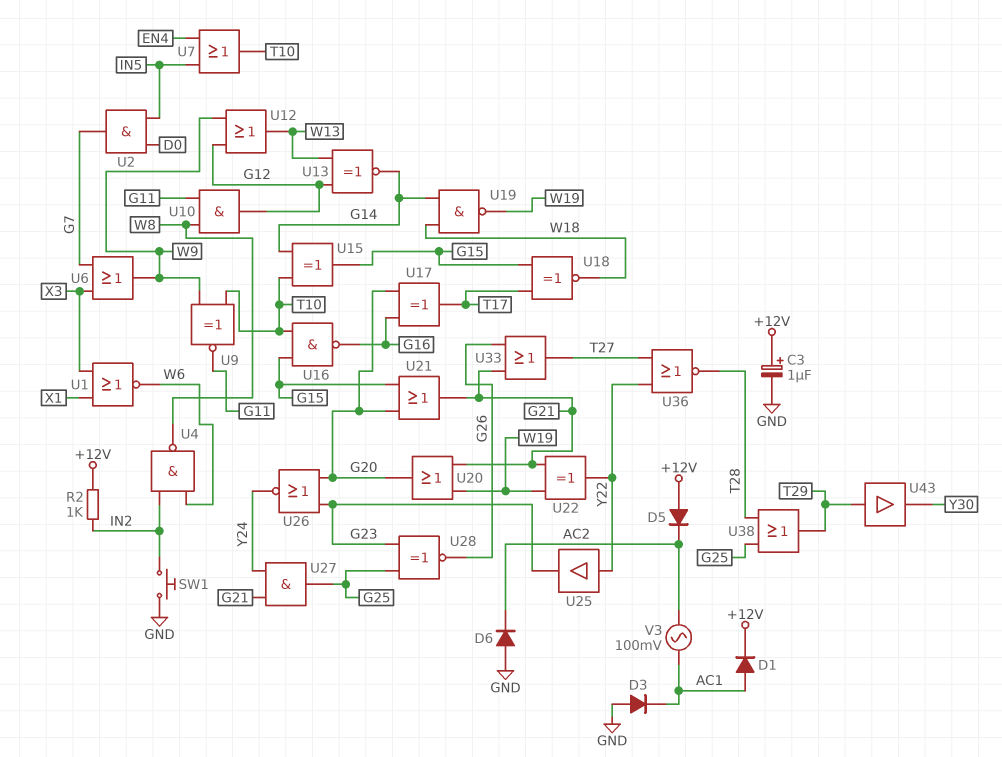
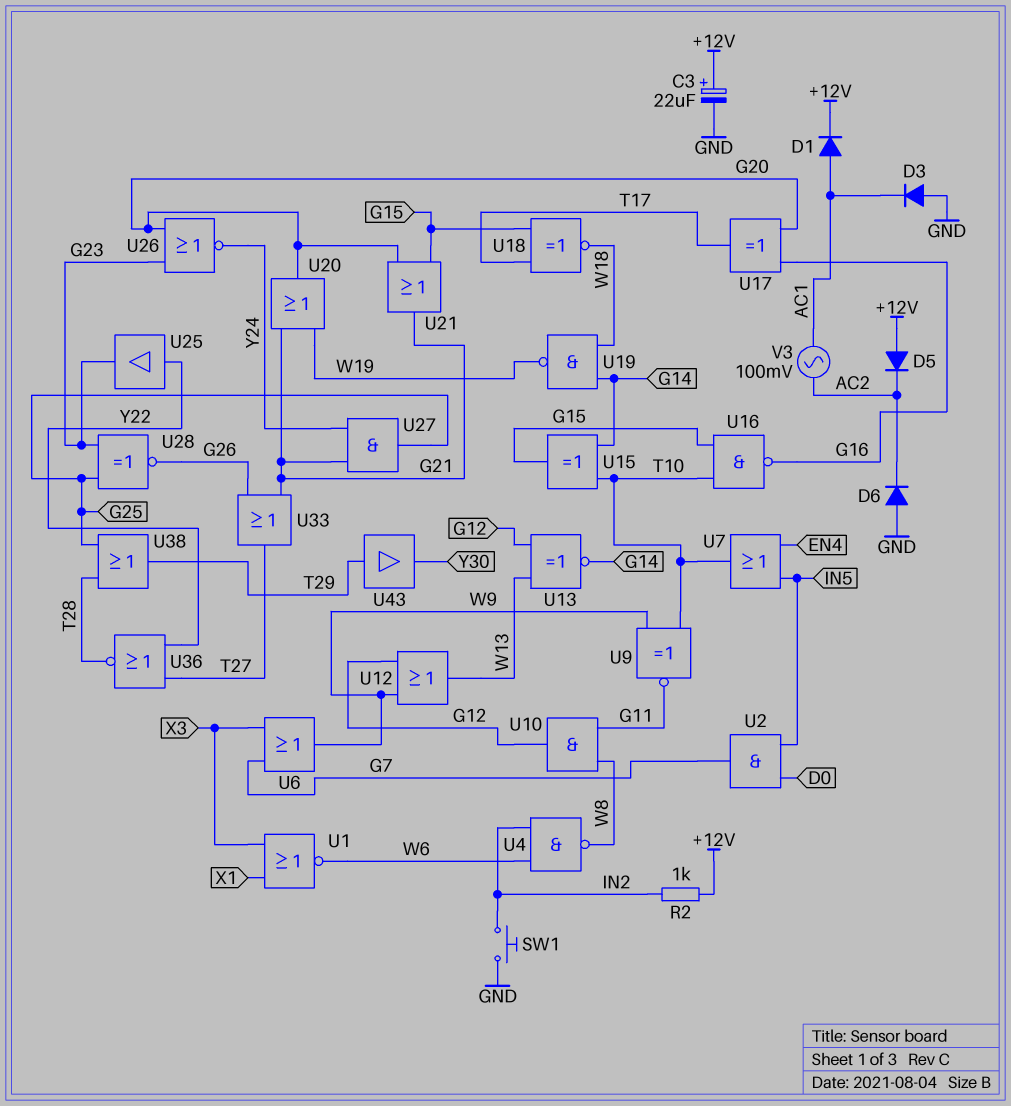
C3: 1uF (plus +12V, minus GND) -> 22uF (plus +12V, minus GND)
U22: XOR (in G21, in W19, out Y22) -> none

